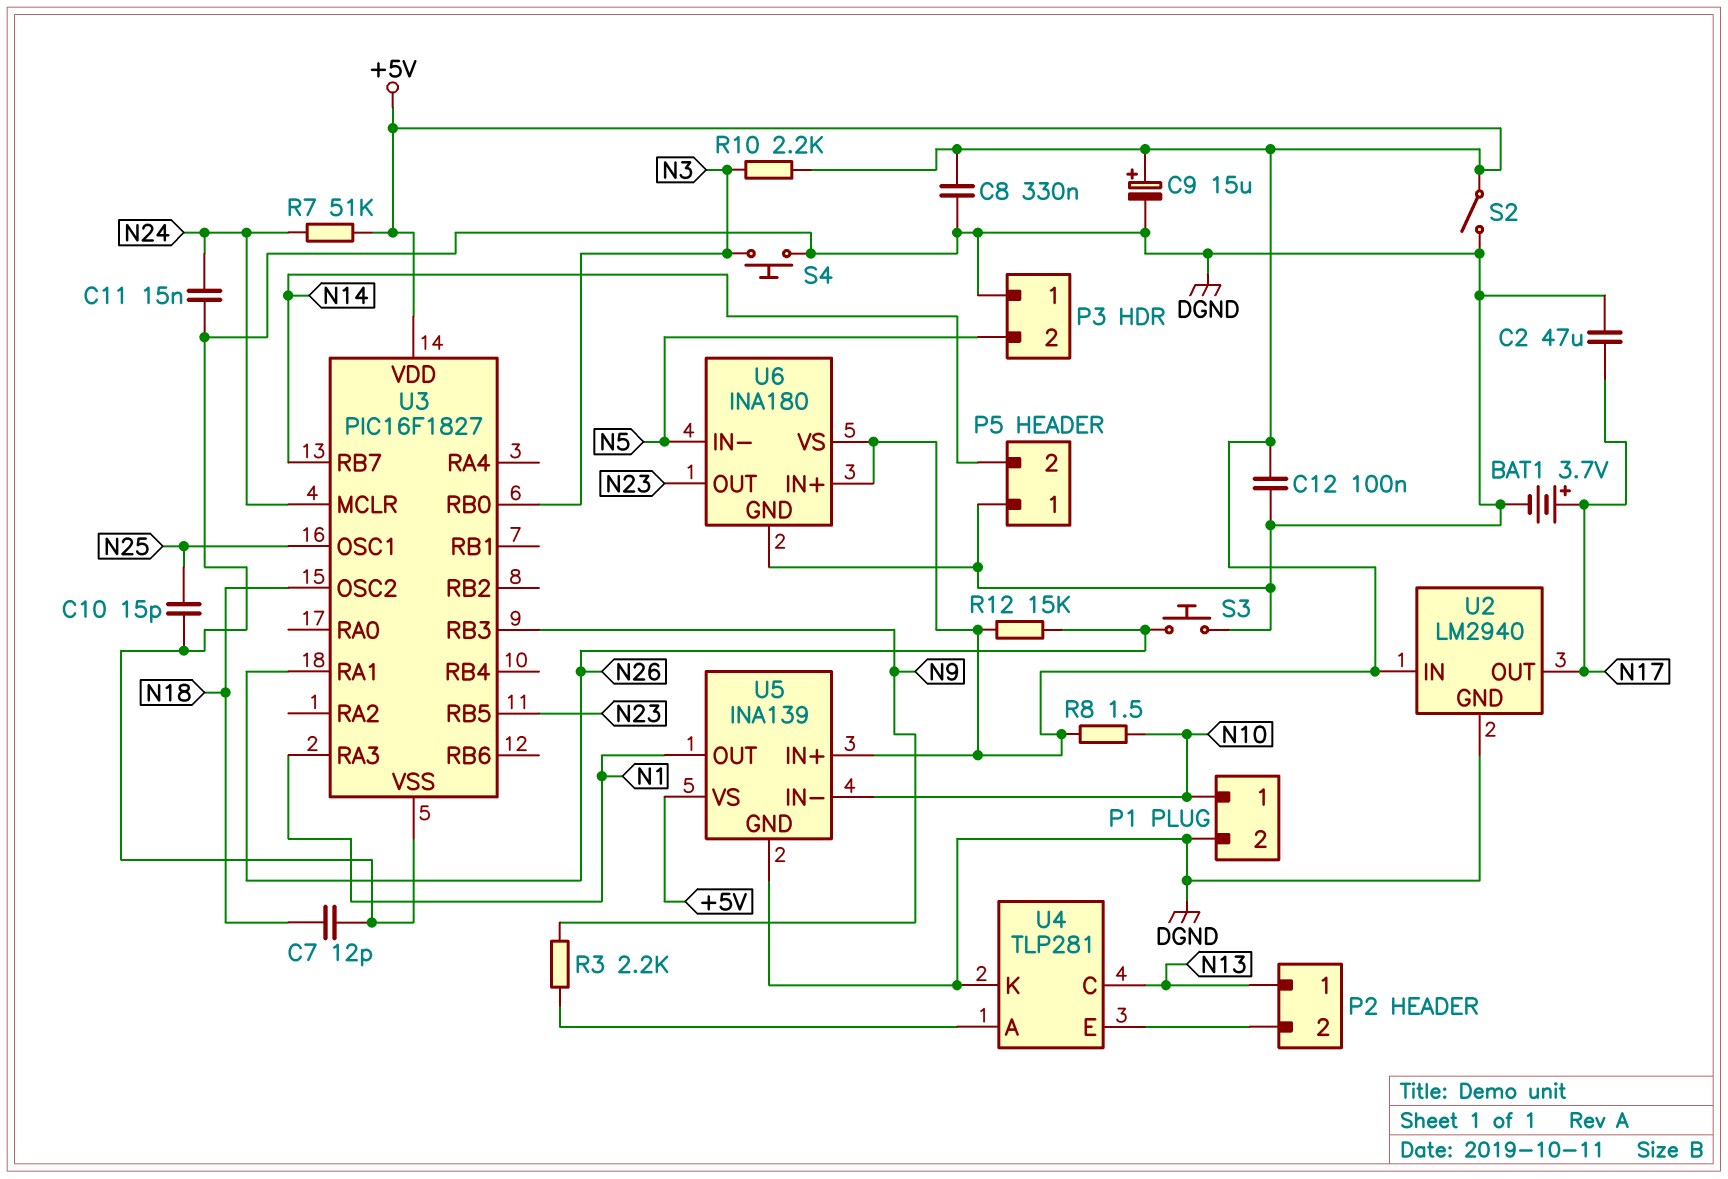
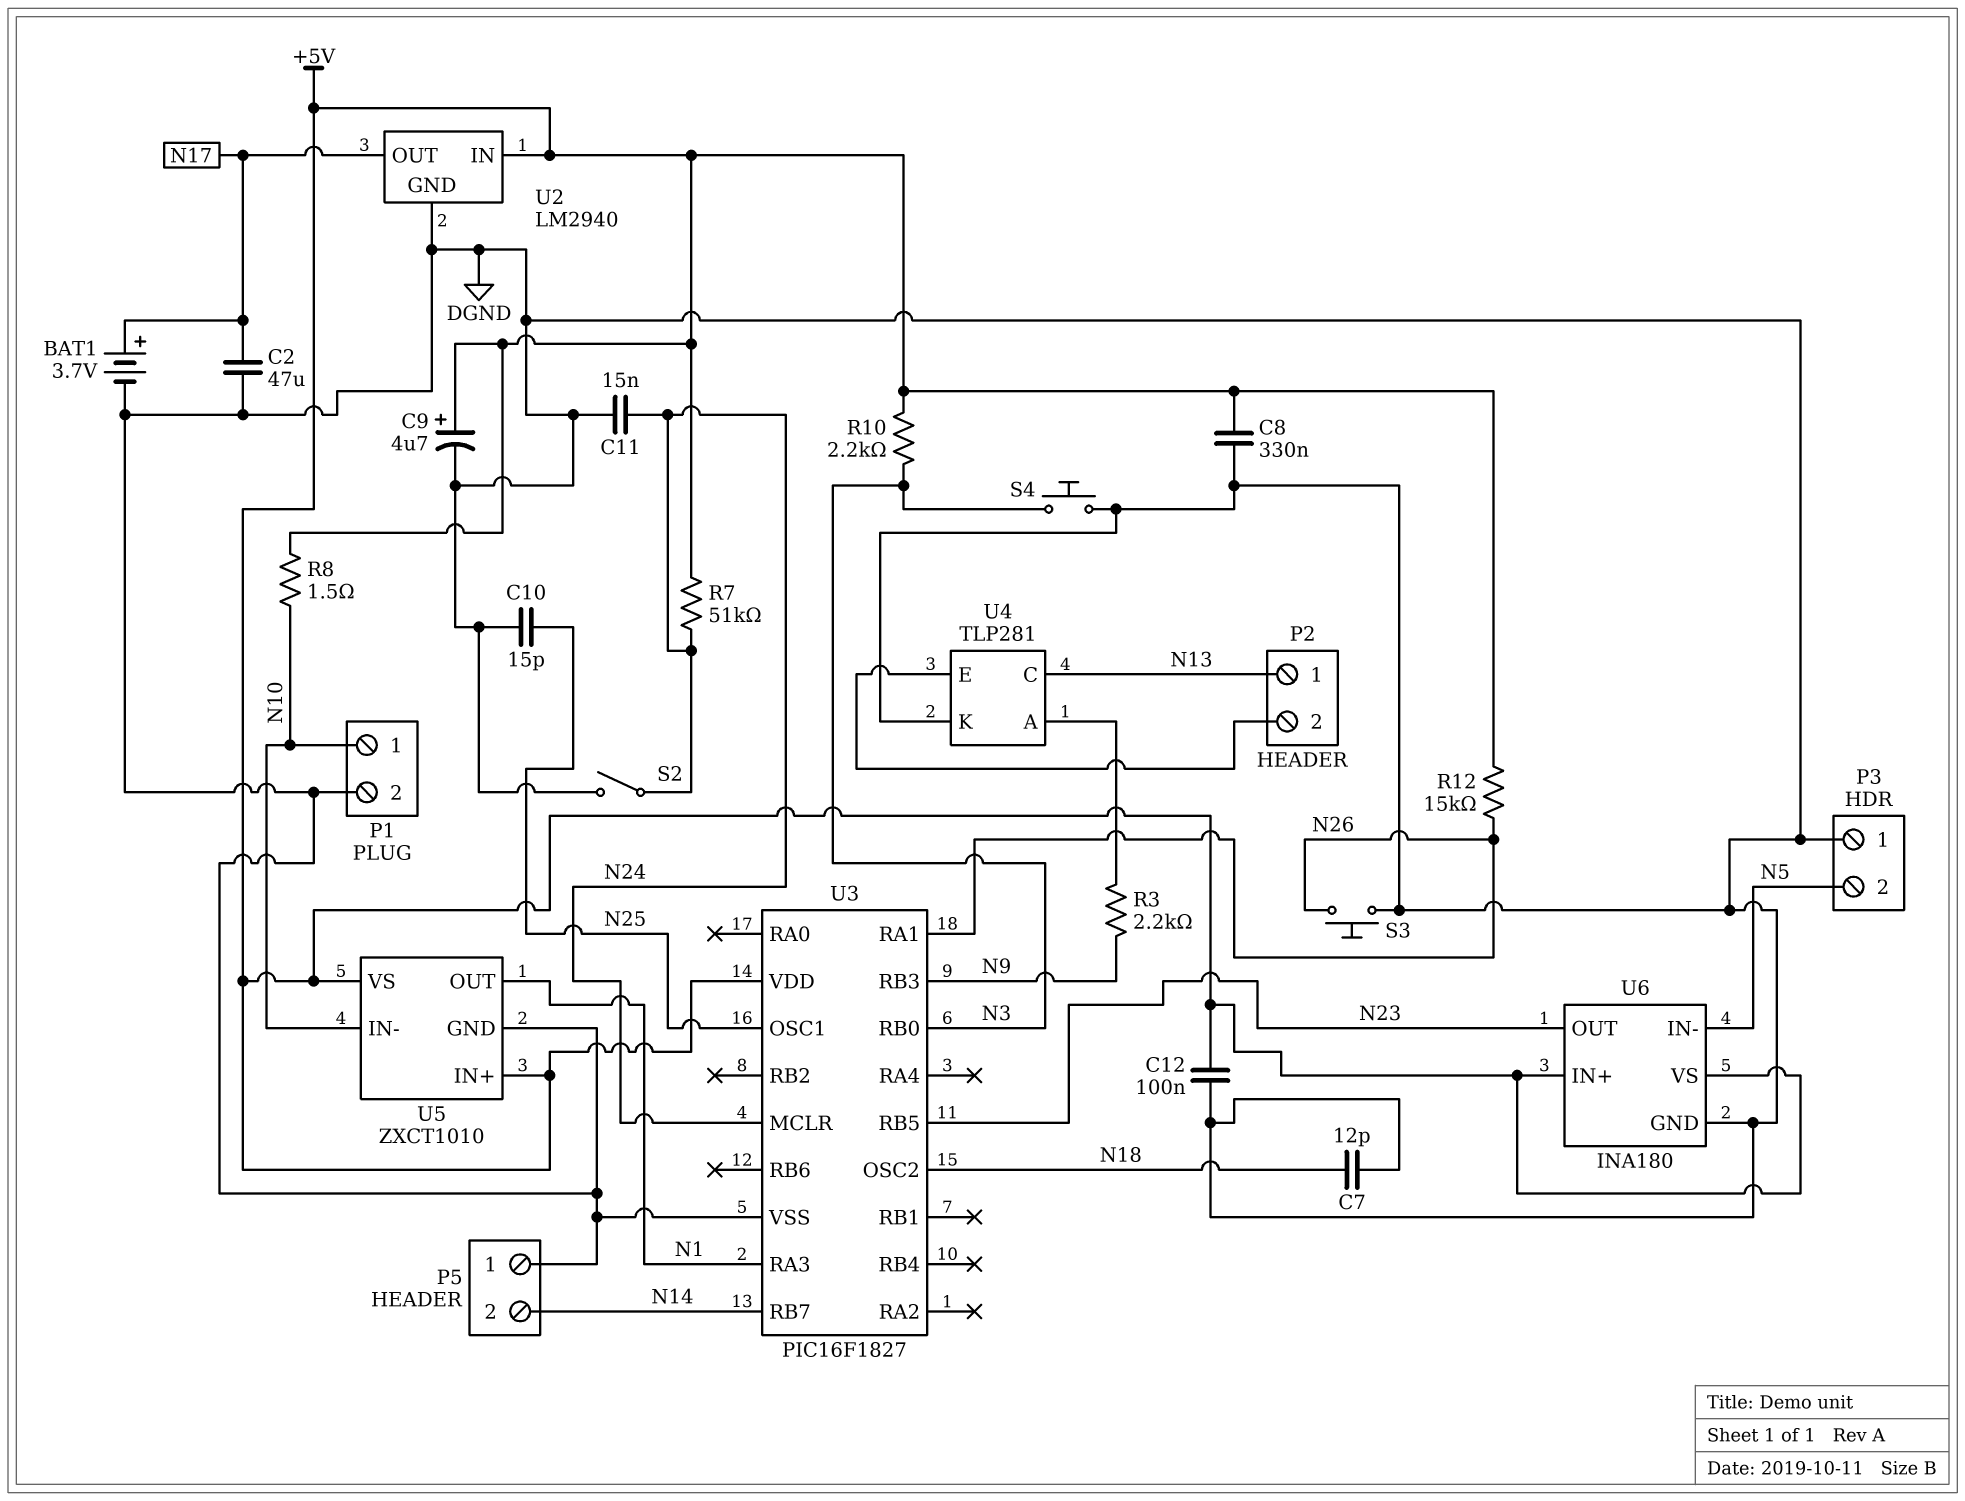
C9: 15uF (plus +5V, minus DGND) -> 4.7uF (plus +5V, minus DGND)
S2: switch (+5V, DGND) -> switch (DGND, N24)
U5: INA139 -> ZXCT1010

